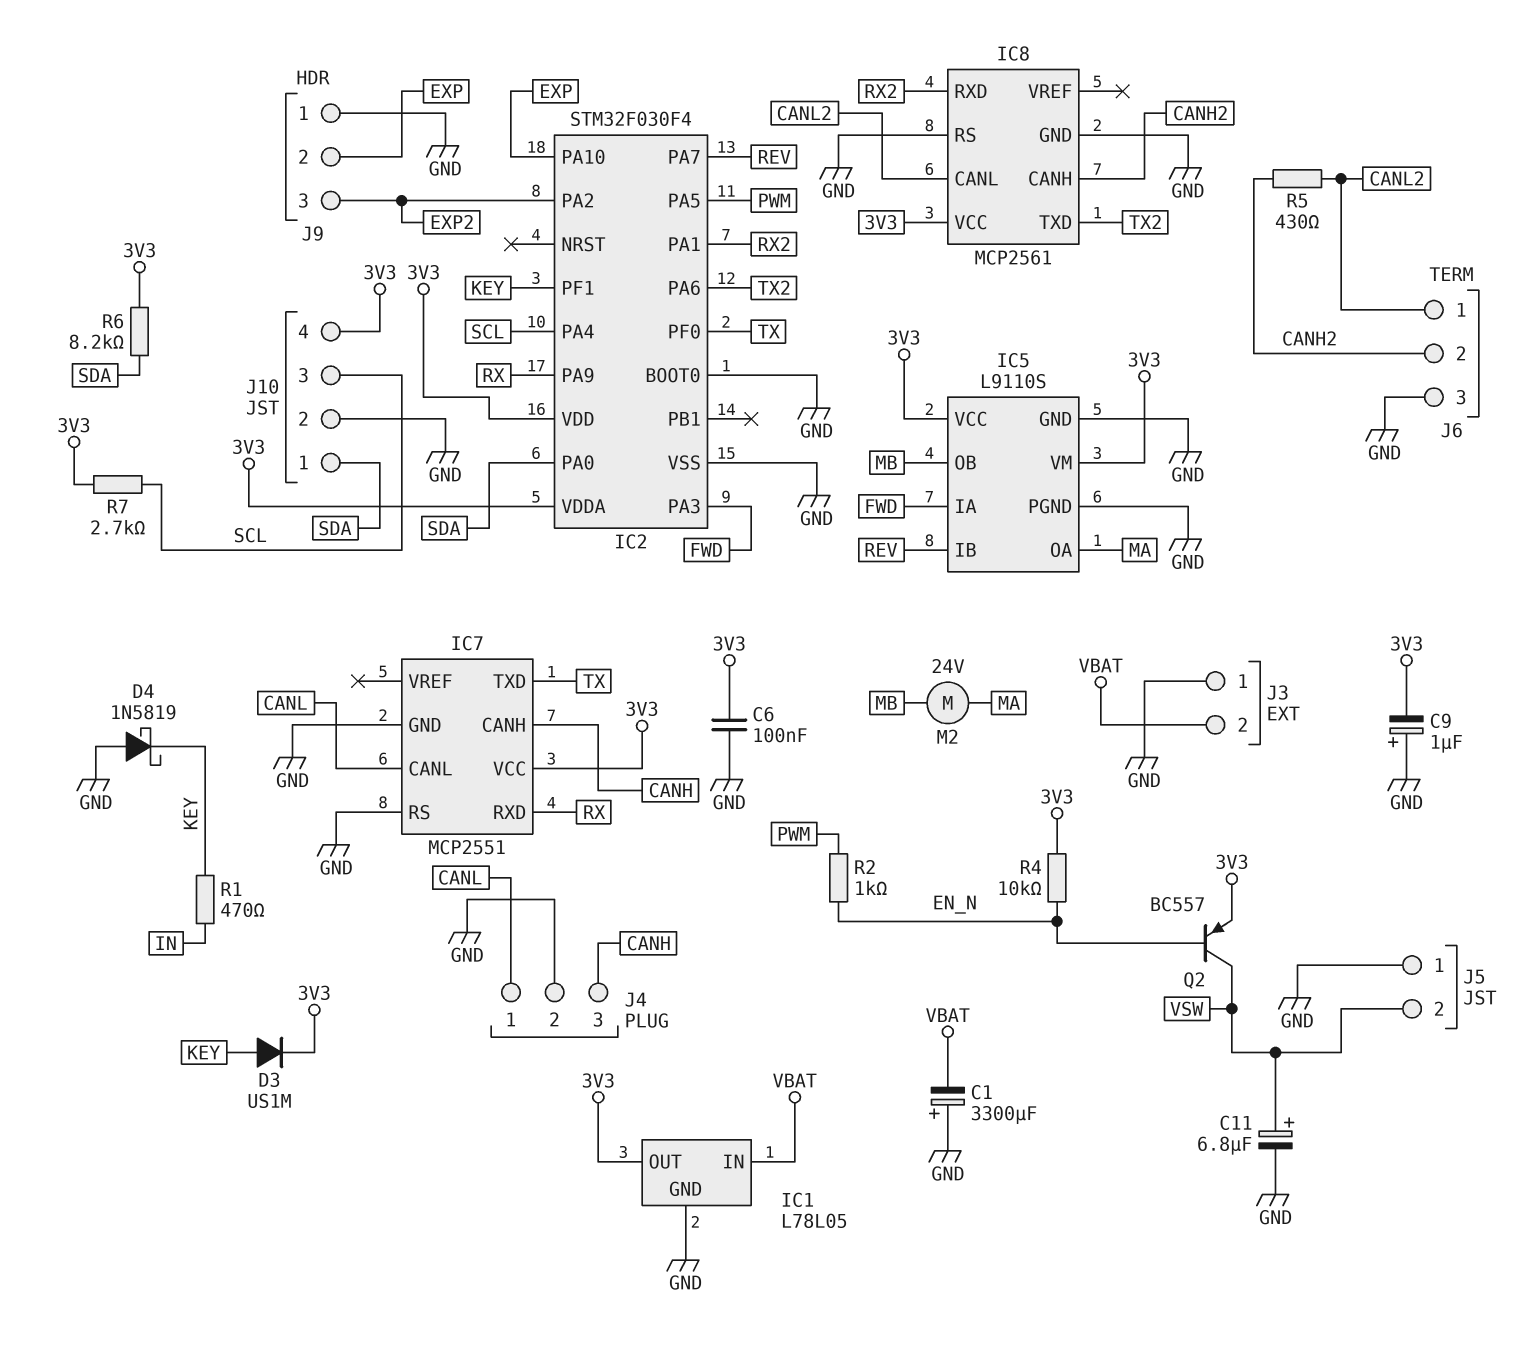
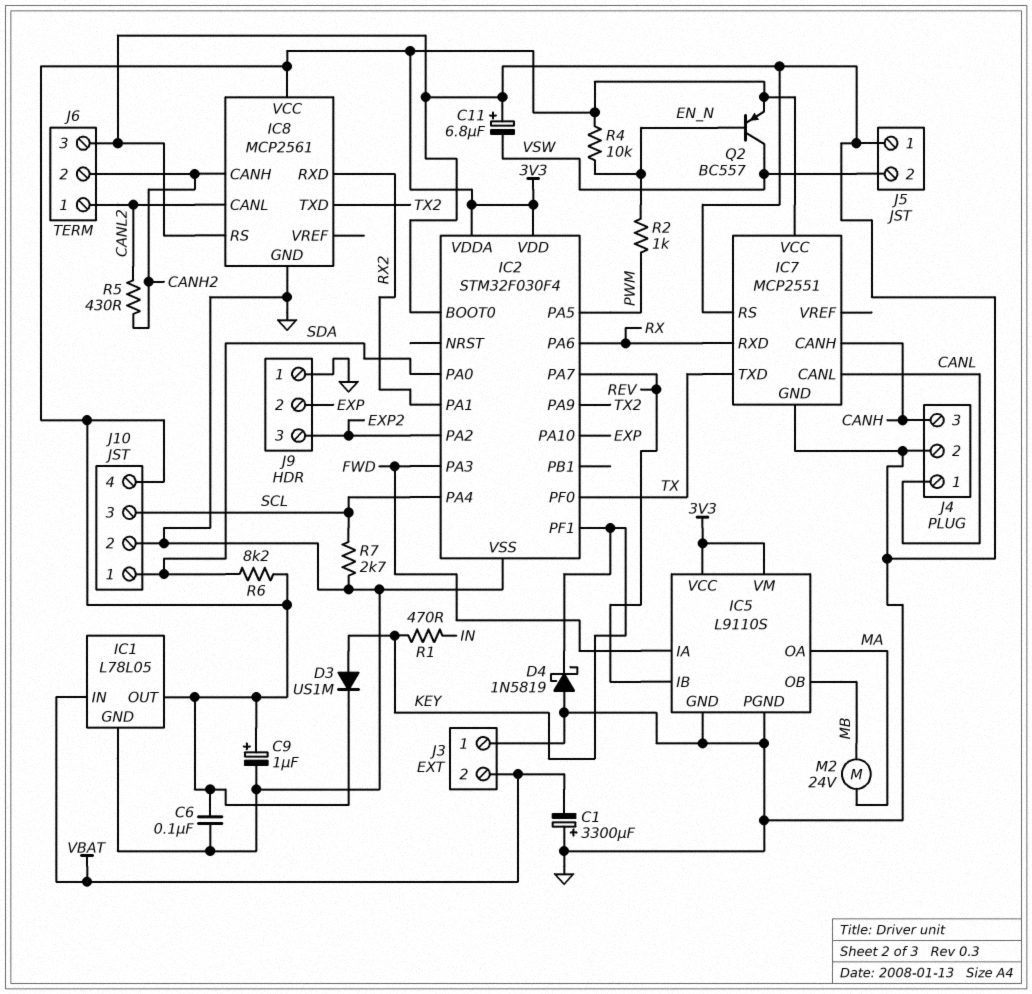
C9: 1uF (plus GND, minus 3V3) -> 1uF (plus 3V3, minus GND)
C11: 6.8uF (plus VSW, minus GND) -> 6.8uF (plus GND, minus VSW)
IC2 pin PA6: TX2 -> RX
IC2 pin PA9: RX -> TX2
R7: 2.7k (3V3, SCL) -> 2.7k (GND, SCL)

